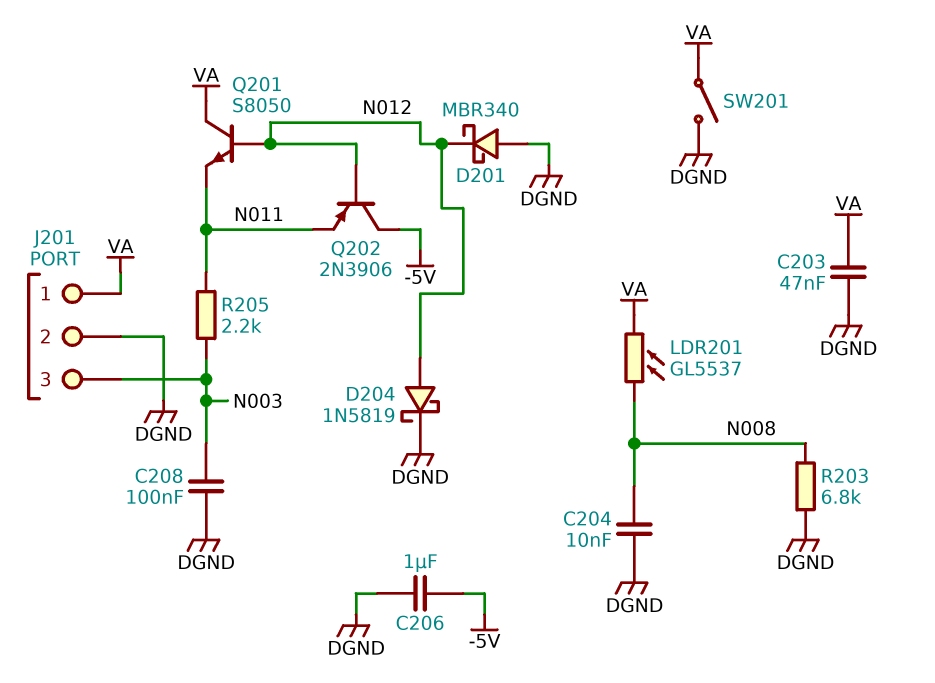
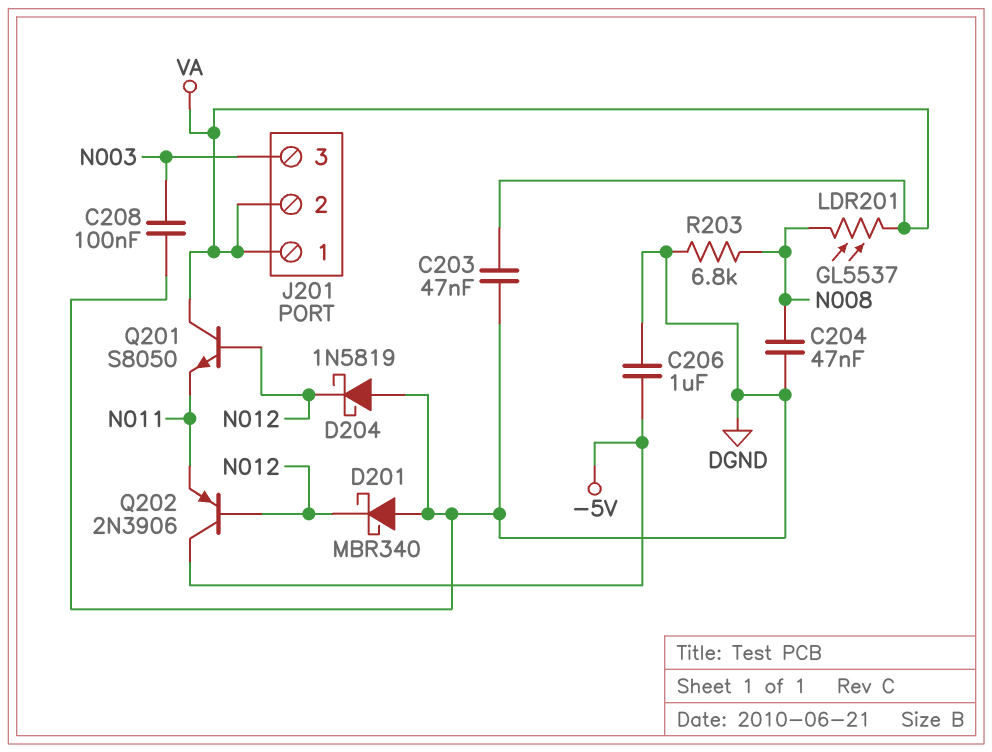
C204: 10nF (DGND, N008) -> 47nF (DGND, N008)
D204: schottky 1N5819 (A N012, K DGND) -> schottky 1N5819 (A DGND, K N012)
J201 pin 2: DGND -> VA
R205: 2.2k (N003, N011) -> none
SW201: switch (DGND, VA) -> none

